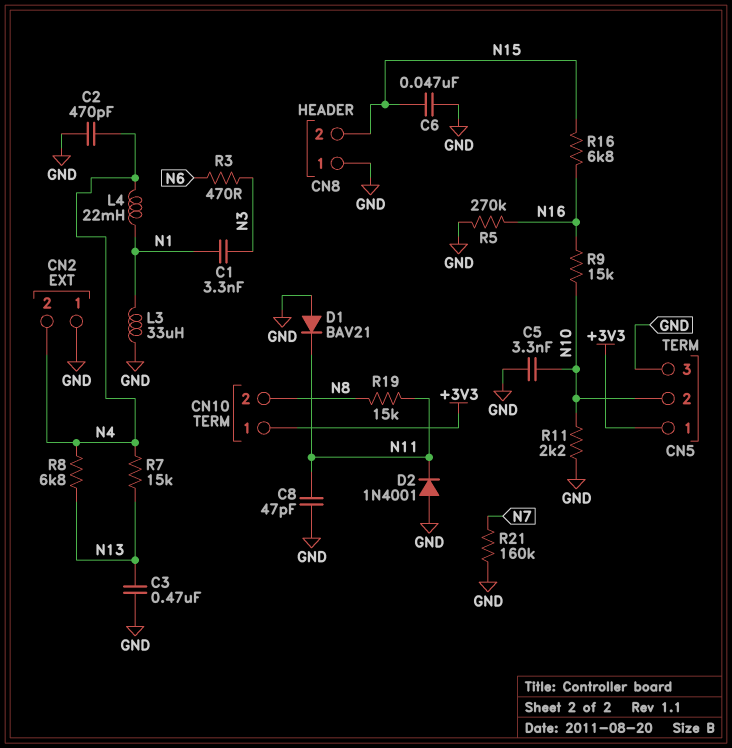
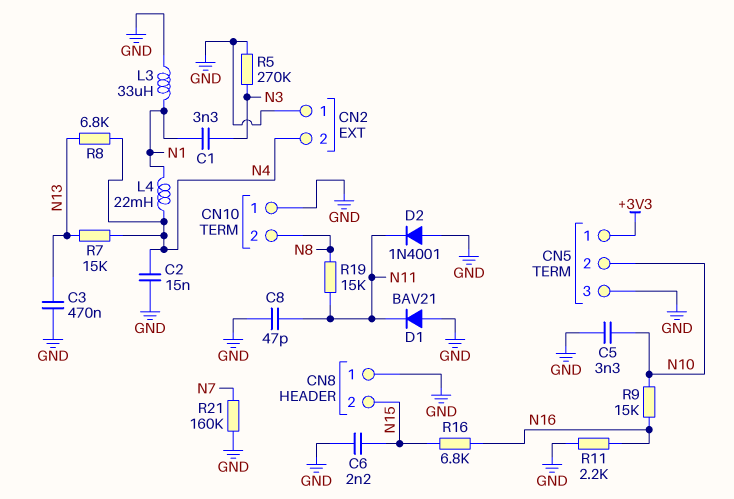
C2: 470pF (GND, N4) -> 15nF (GND, N4)
C6: 47nF (GND, N15) -> 2.2nF (GND, N15)
CN10 pin 1: +3V3 -> GND
R3: 470 (N3, N6) -> none
R5: 270k (GND, N16) -> 270k (GND, N3)
R11: 2.2k (GND, N10) -> 2.2k (GND, N16)

